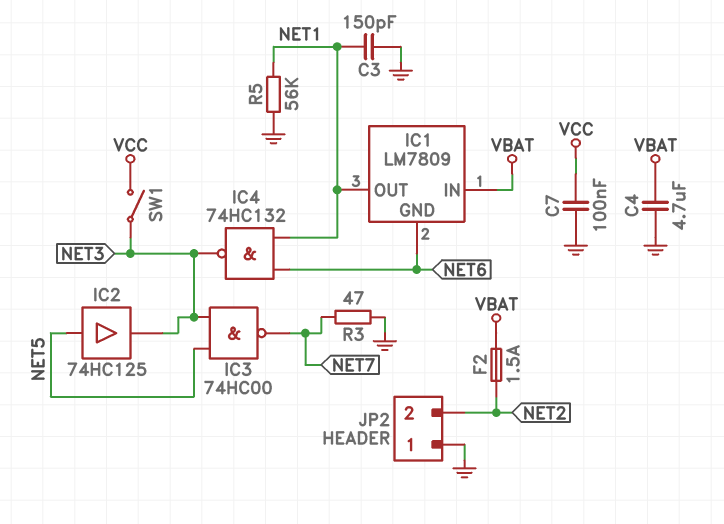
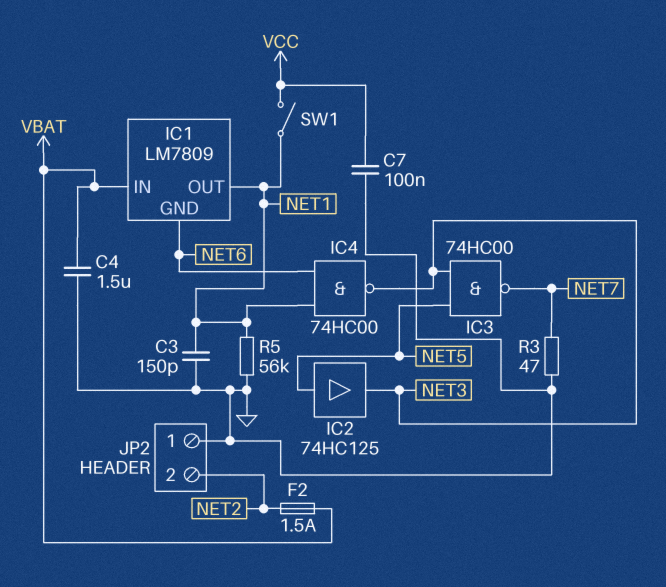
C4: 4.7uF (GND, VBAT) -> 1.5uF (GND, VBAT)
IC4: NAND 74HC132 (in NET1, in NET6, out NET3) -> NAND 74HC00 (in NET1, in NET6, out NET3)
SW1: switch (NET3, VCC) -> switch (NET1, VCC)

